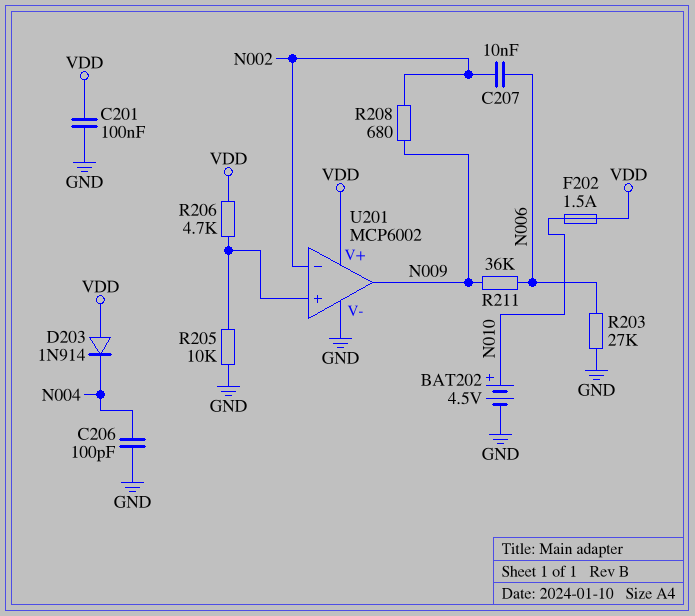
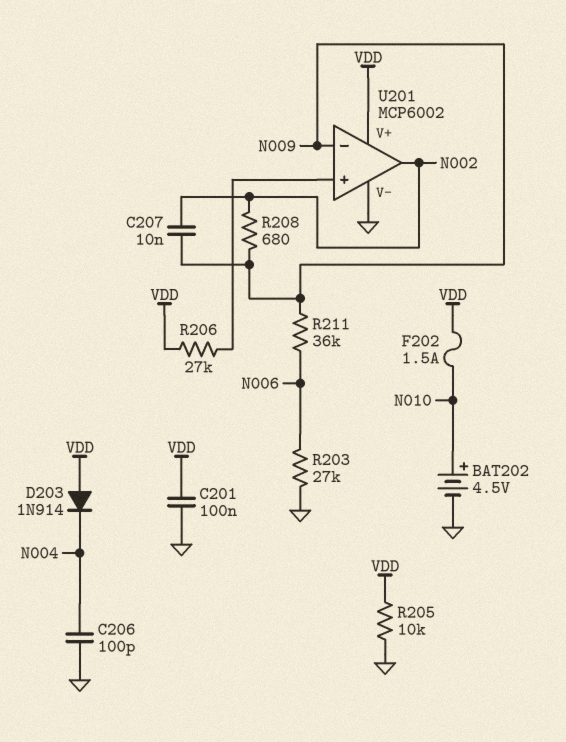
C207: 10nF (N002, N006) -> 10nF (N002, N009)
R205: 10k (GND, U201/in+) -> 10k (GND, VDD)
R206: 4.7k (U201/in+, VDD) -> 27k (U201/in+, VDD)
U201 pin in-: N002 -> N009
U201 pin out: N009 -> N002

